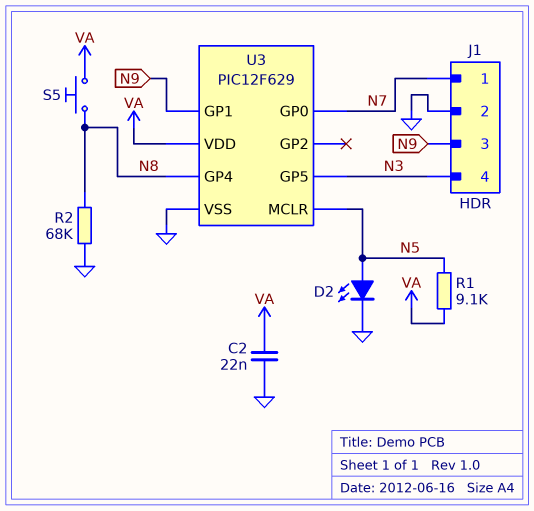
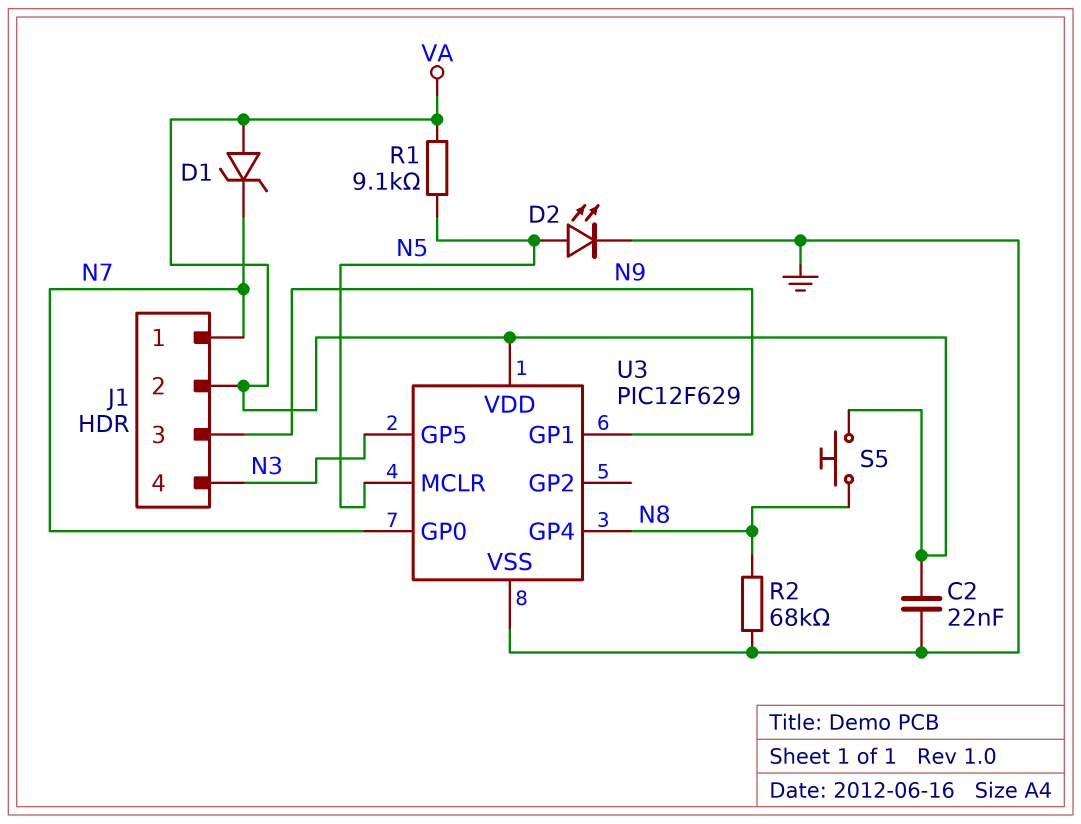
D1: none -> zener (A VA, K N7)
J1 pin 2: GND -> VA

